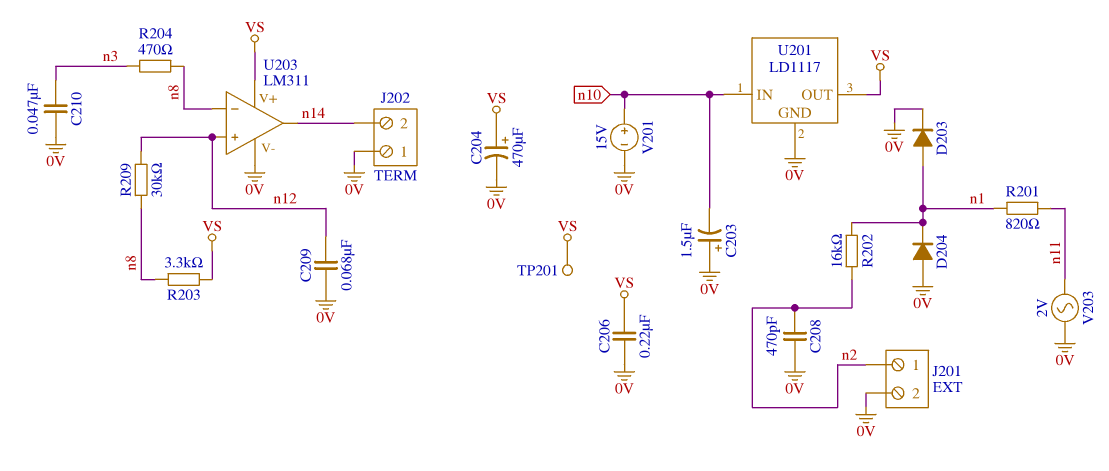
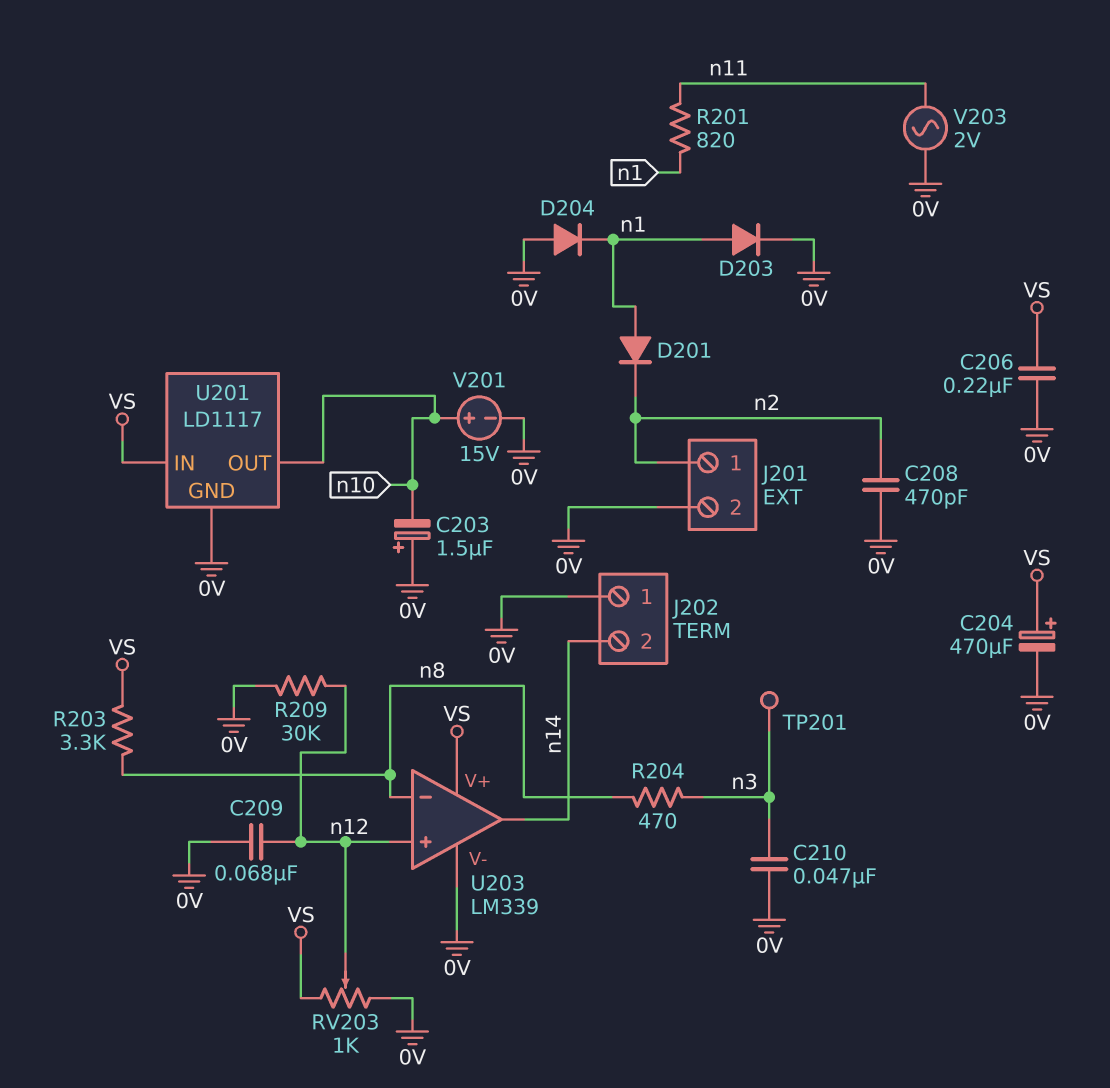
D201: none -> diode (A n1, K n2)
R202: 16k (n1, n2) -> none
R209: 30k (n8, n12) -> 30k (0V, n12)
RV203: none -> 1k (0V, VS, wiper n12)
TP201: test point (VS) -> test point (n3)
U201 pin IN: n10 -> VS
U201 pin OUT: VS -> n10
U203: LM311 -> LM339

